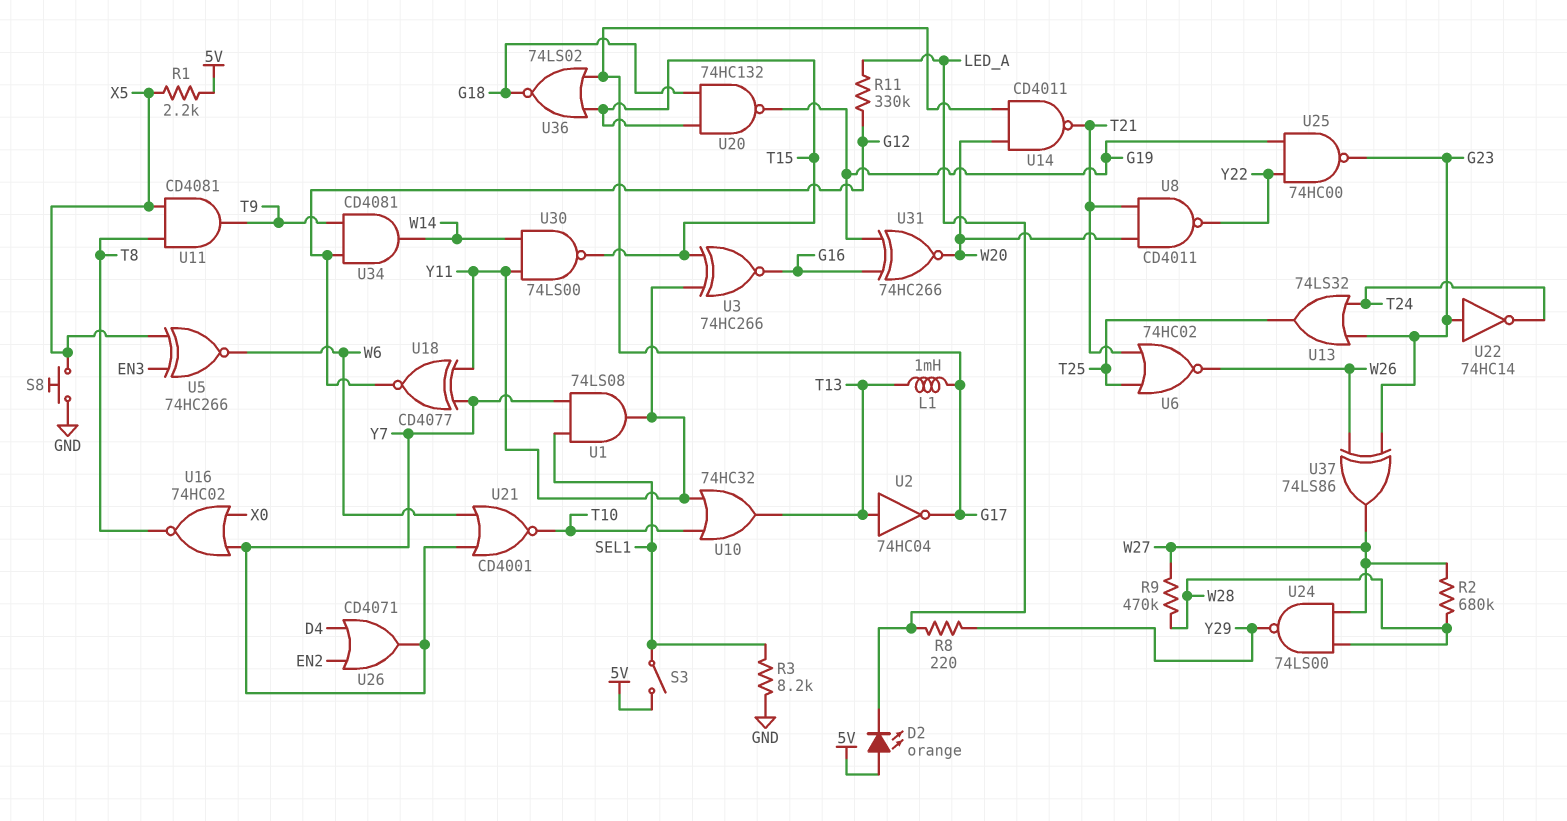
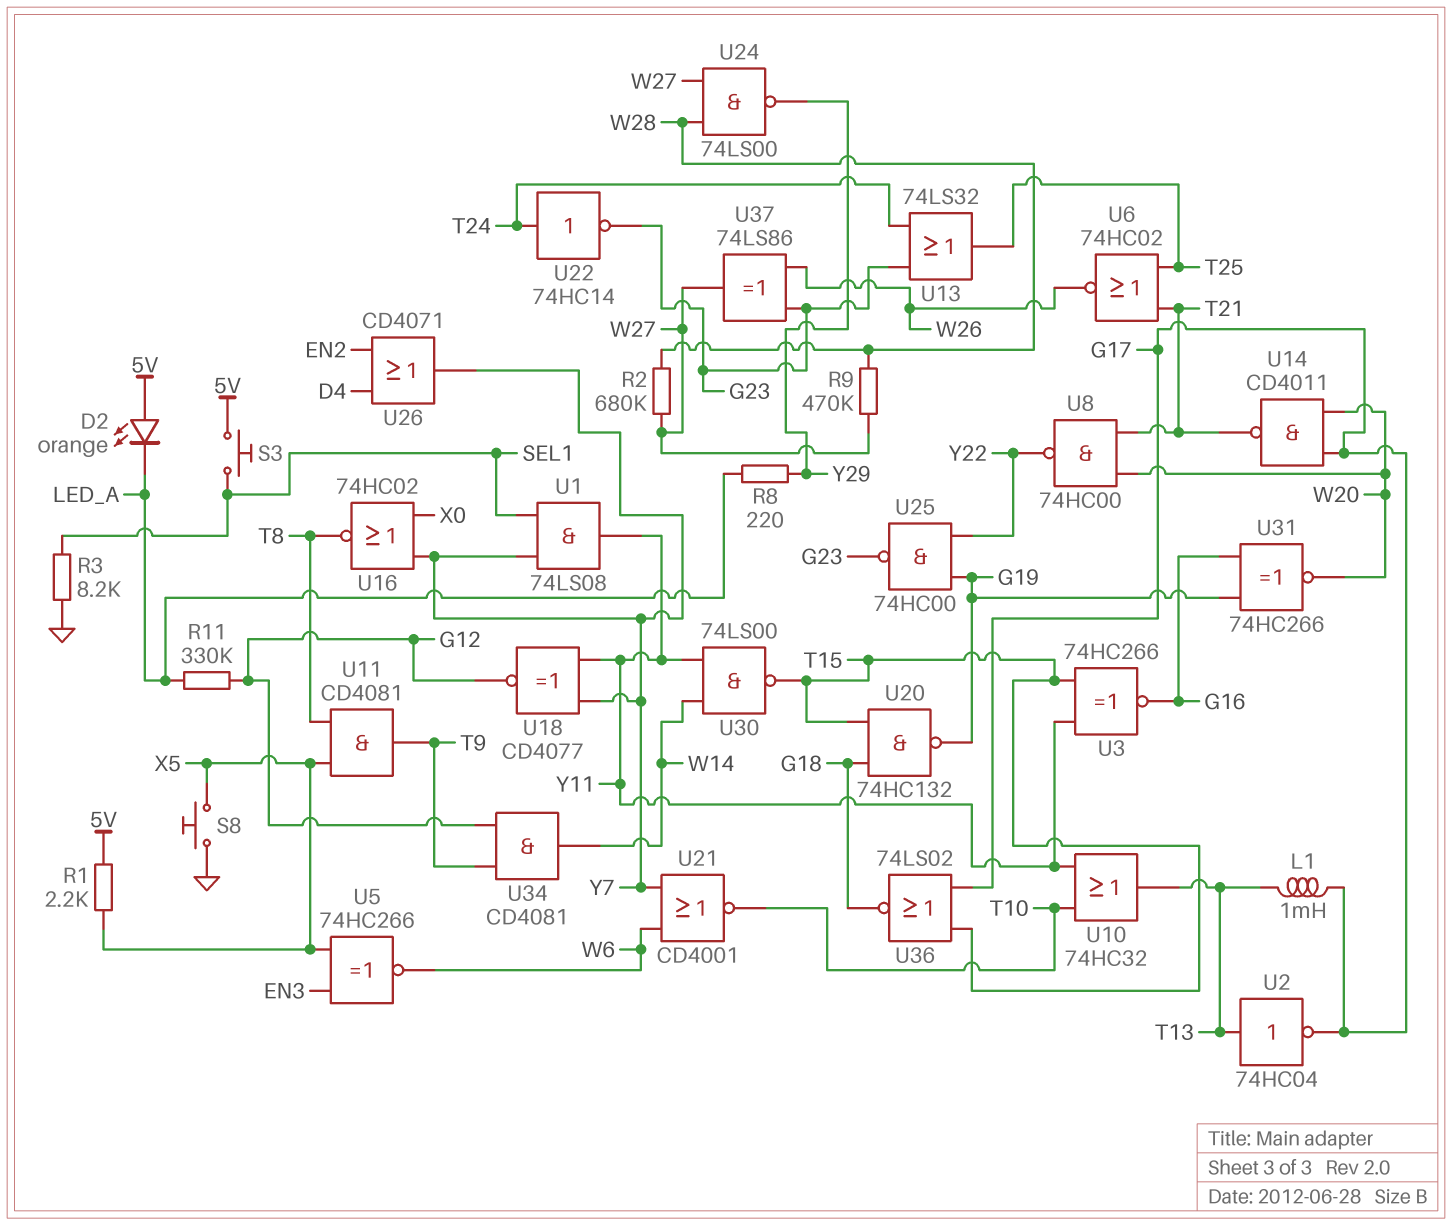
S3: switch (5V, SEL1) -> button (5V, SEL1)
U8: NAND CD4011 (in T21, in W20, out Y22) -> NAND 74HC00 (in T21, in W20, out Y22)
U22: NOT 74HC14 (in G23, out T24) -> NOT 74HC14 (in T24, out G23)

